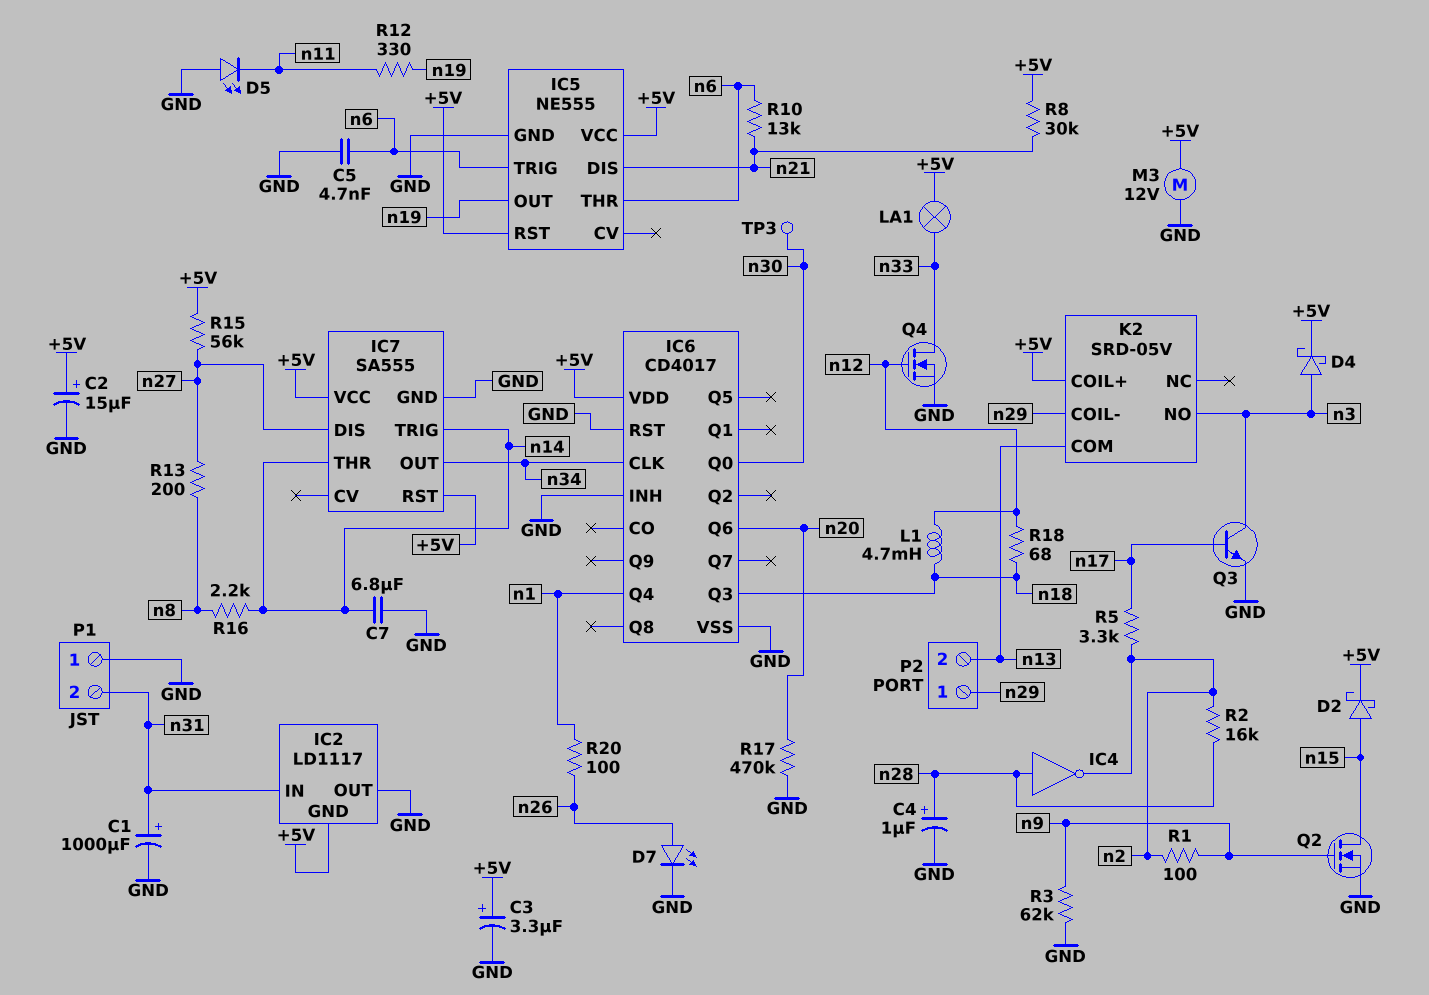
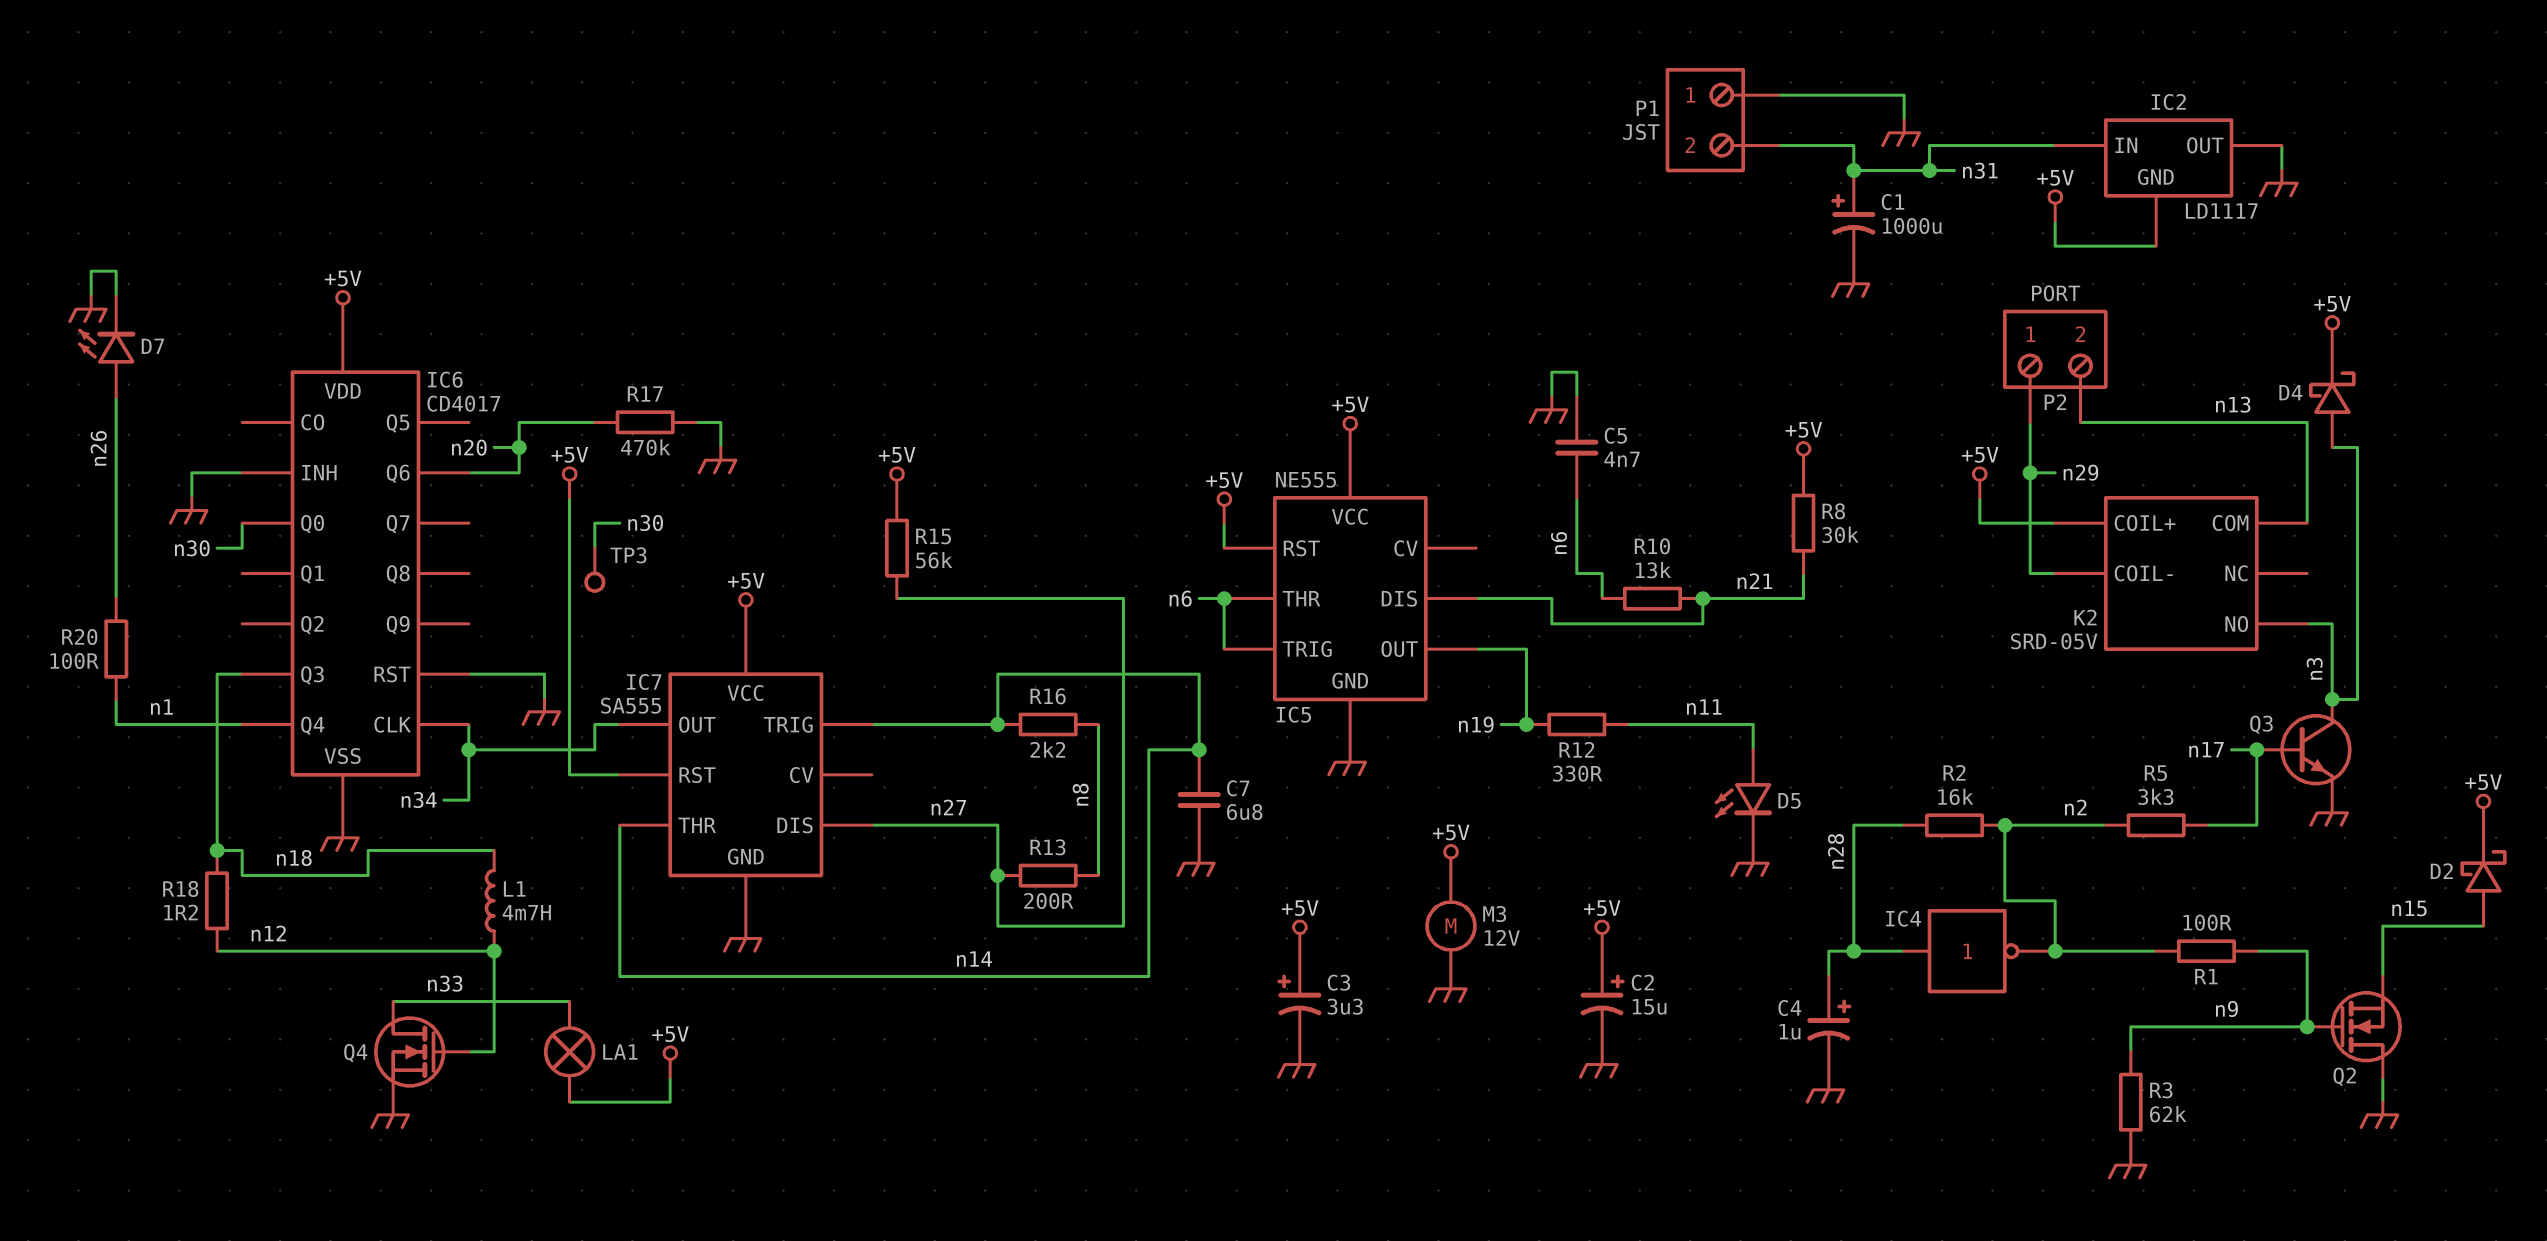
D5: LED (A GND, K n11) -> LED (A n11, K GND)
Q2: NMOS (G n9, D n15, S GND) -> NMOS (G n9, D GND, S n15)
R18: 68 (n12, n18) -> 1.2 (n12, n18)

